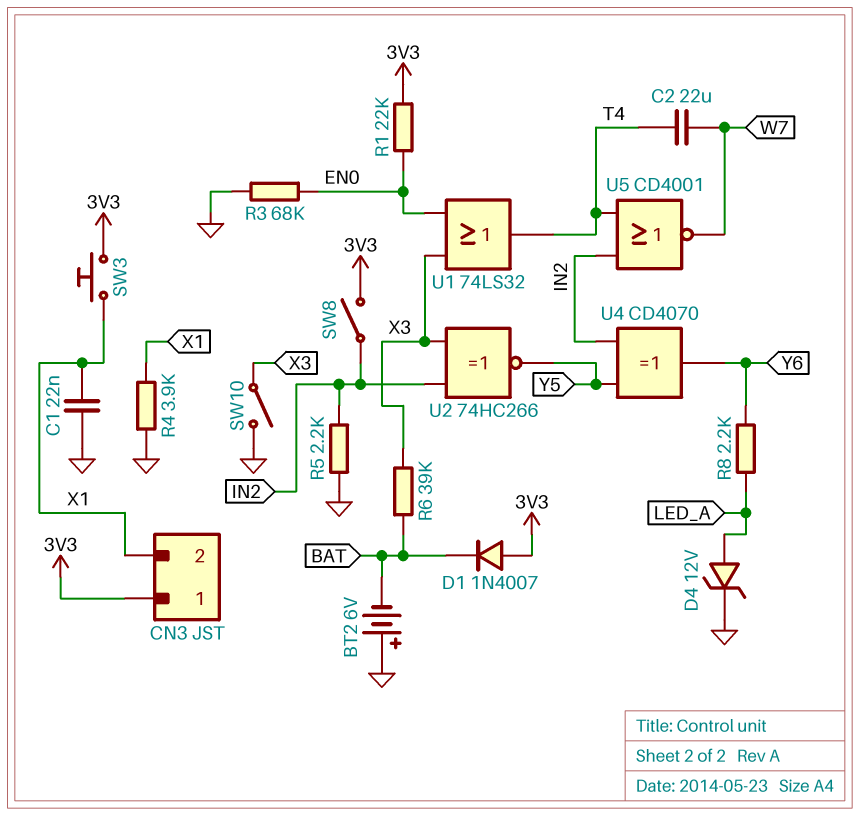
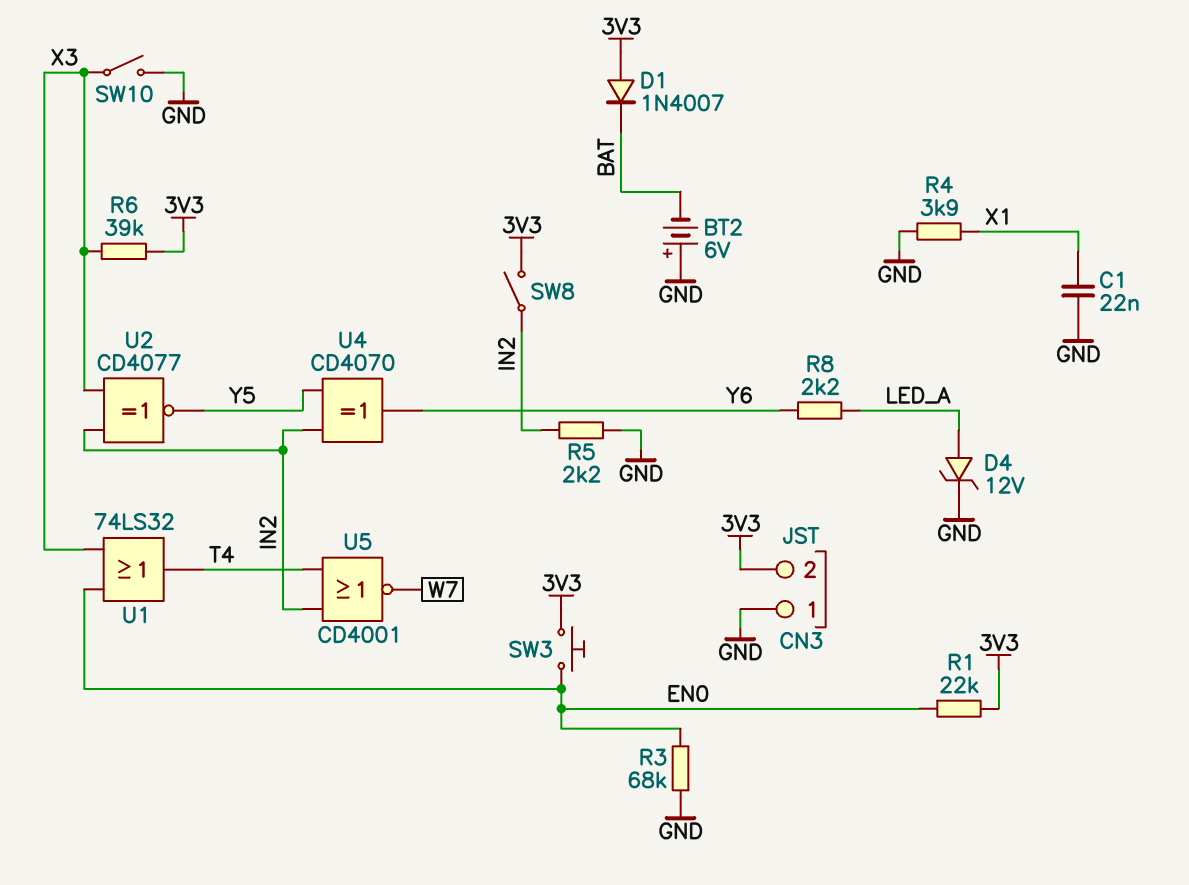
C2: 22uF (T4, W7) -> none
CN3 pin 1: 3V3 -> GND
CN3 pin 2: X1 -> 3V3
R6: 39k (BAT, X3) -> 39k (3V3, X3)
SW3: button (3V3, X1) -> button (3V3, EN0)
U2: XNOR 74HC266 (in IN2, in X3, out Y5) -> XNOR CD4077 (in IN2, in X3, out Y5)

